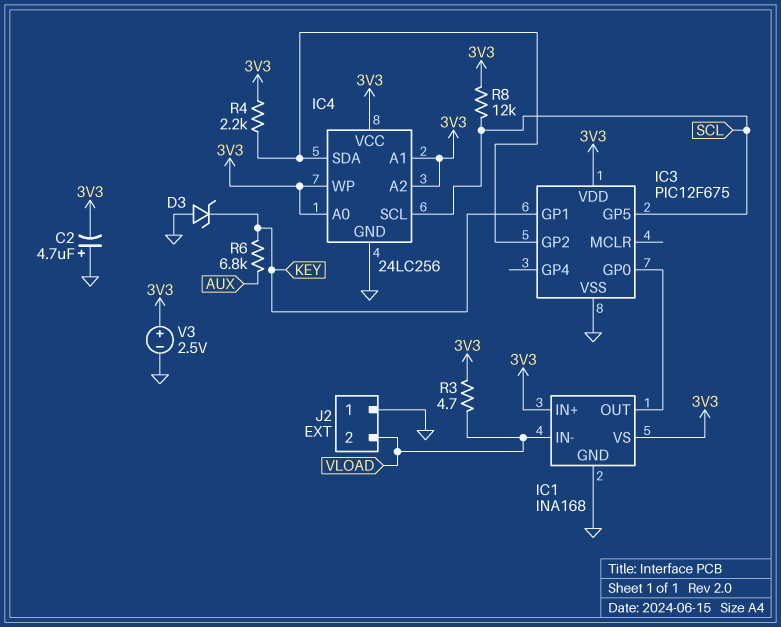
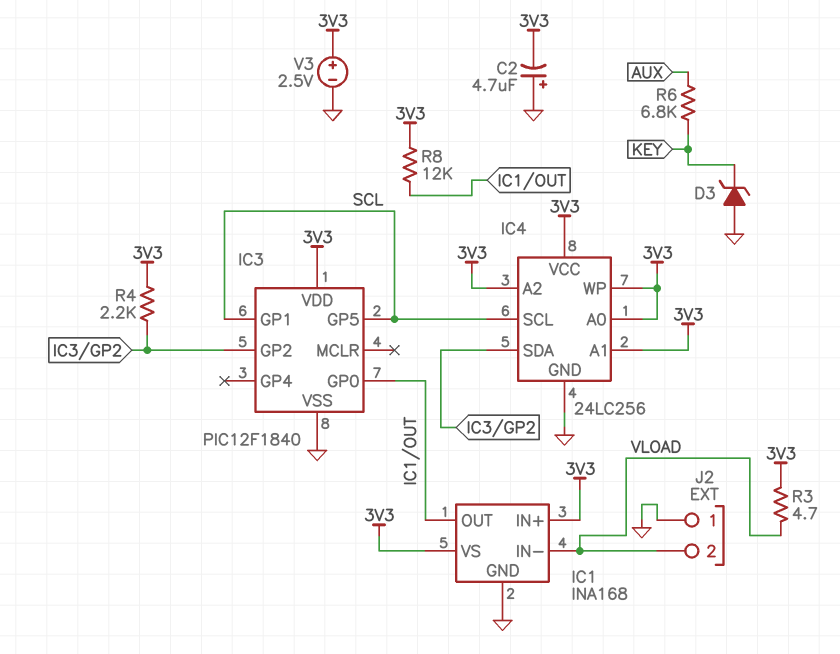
IC3: PIC12F675 -> PIC12F1840
IC3 pin GP1: KEY -> SCL
R8: 12k (3V3, SCL) -> 12k (3V3, IC1/OUT)

